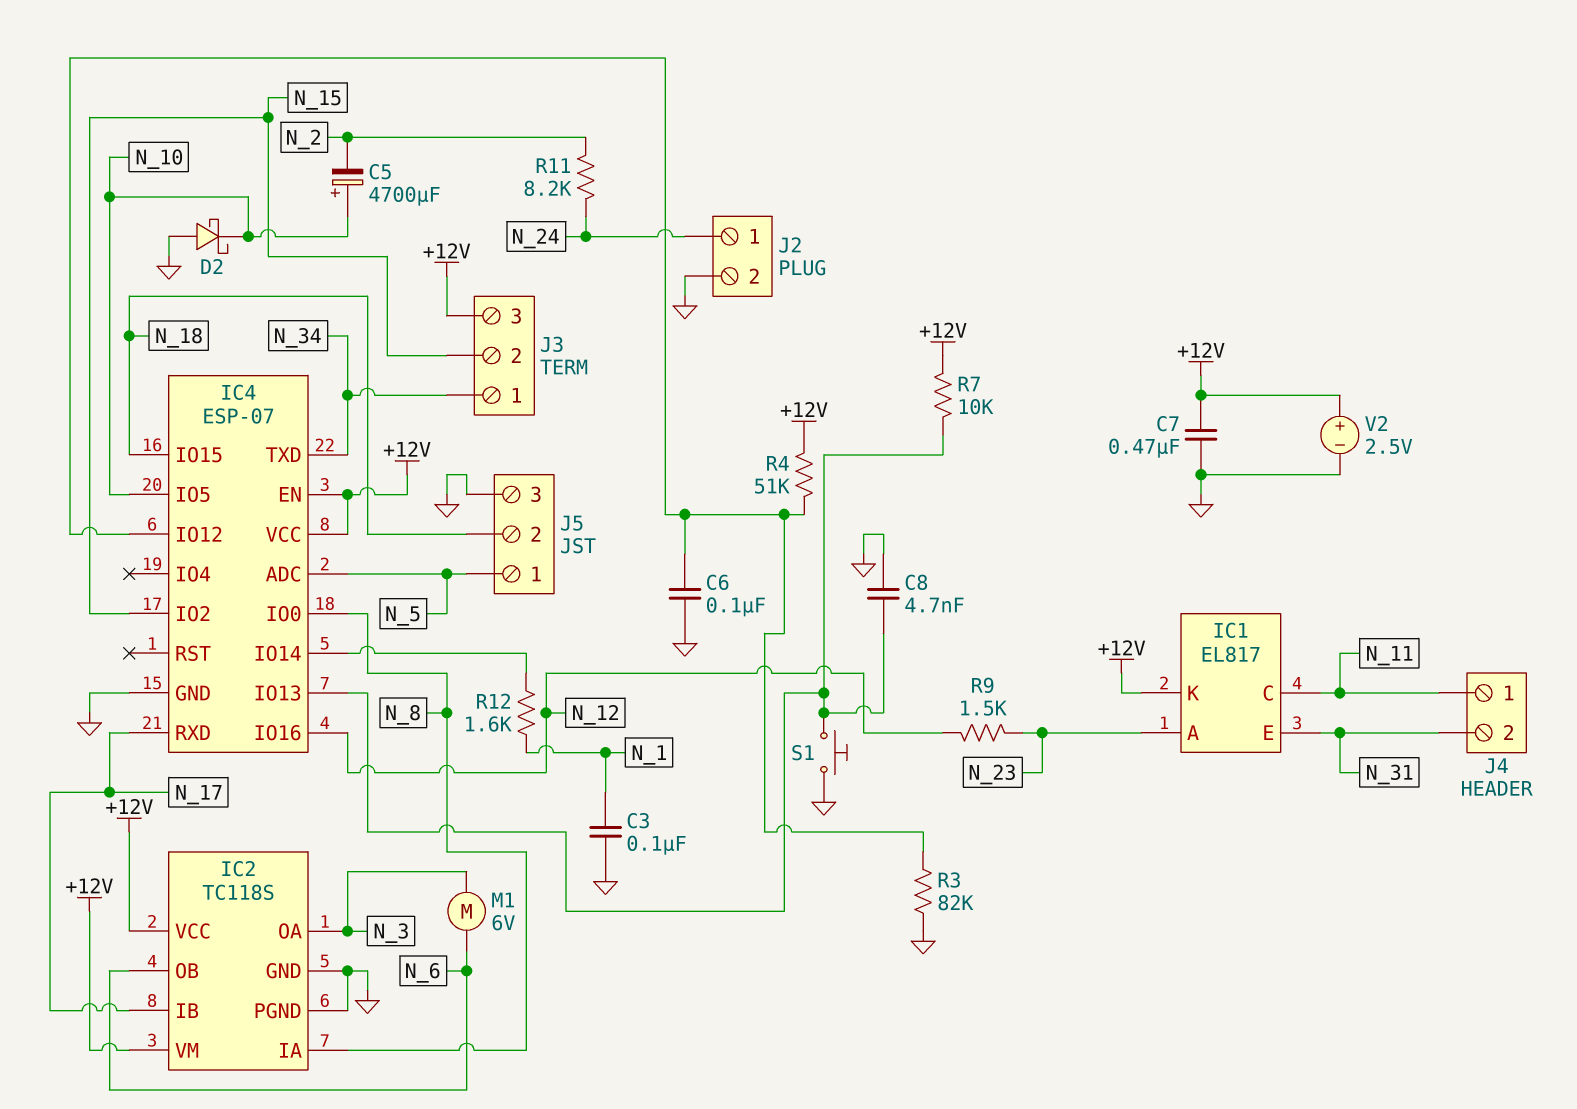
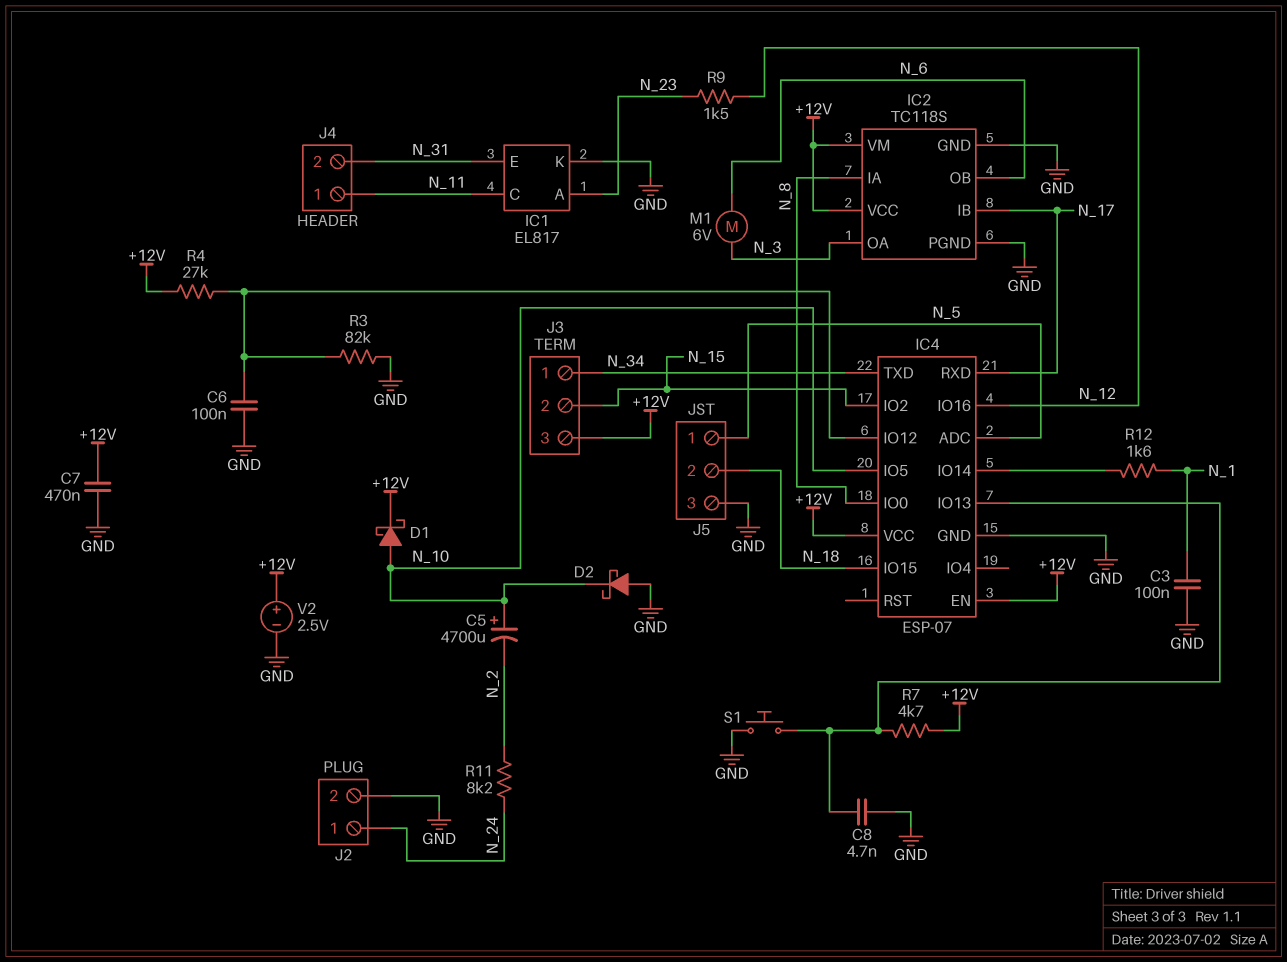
D1: none -> schottky (A N_10, K +12V)
IC1 pin K: +12V -> GND
R4: 51k (+12V, IC4/IO12) -> 27k (+12V, IC4/IO12)
R7: 10k (+12V, IC4/IO13) -> 4.7k (+12V, IC4/IO13)

